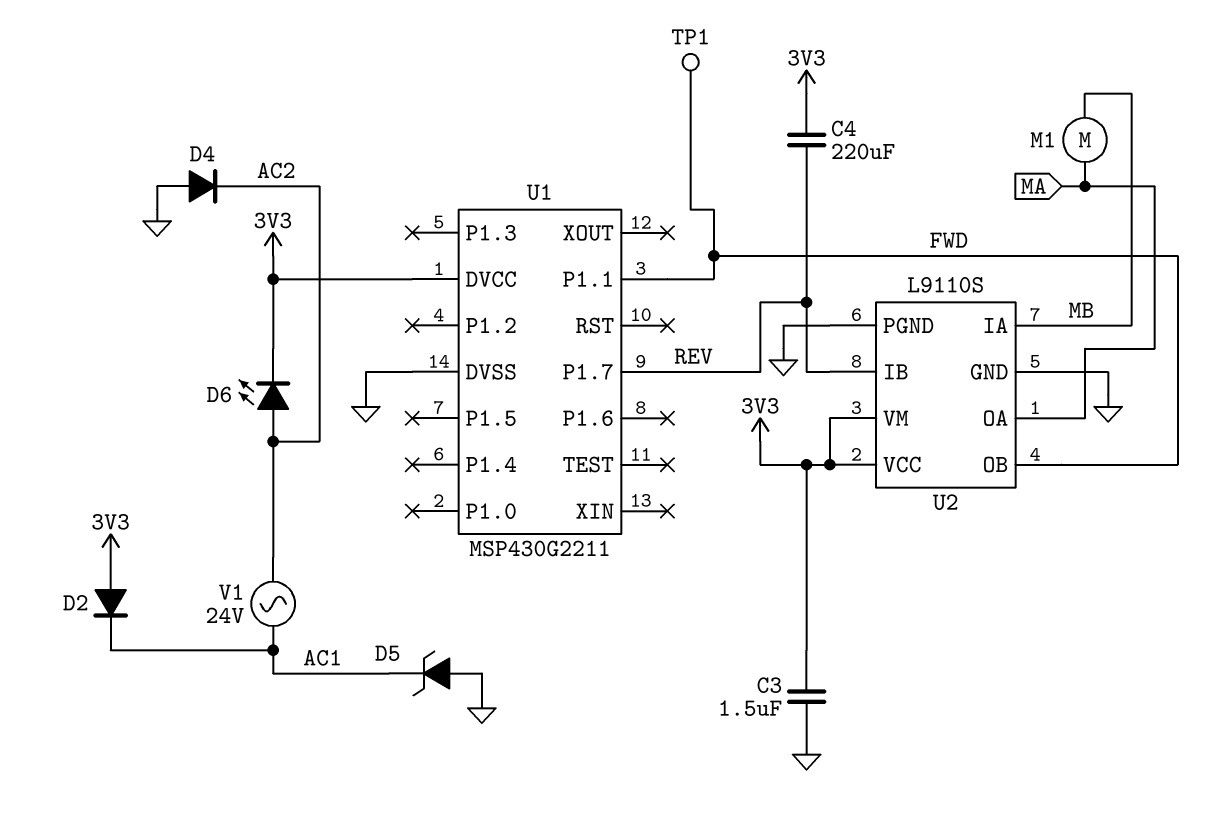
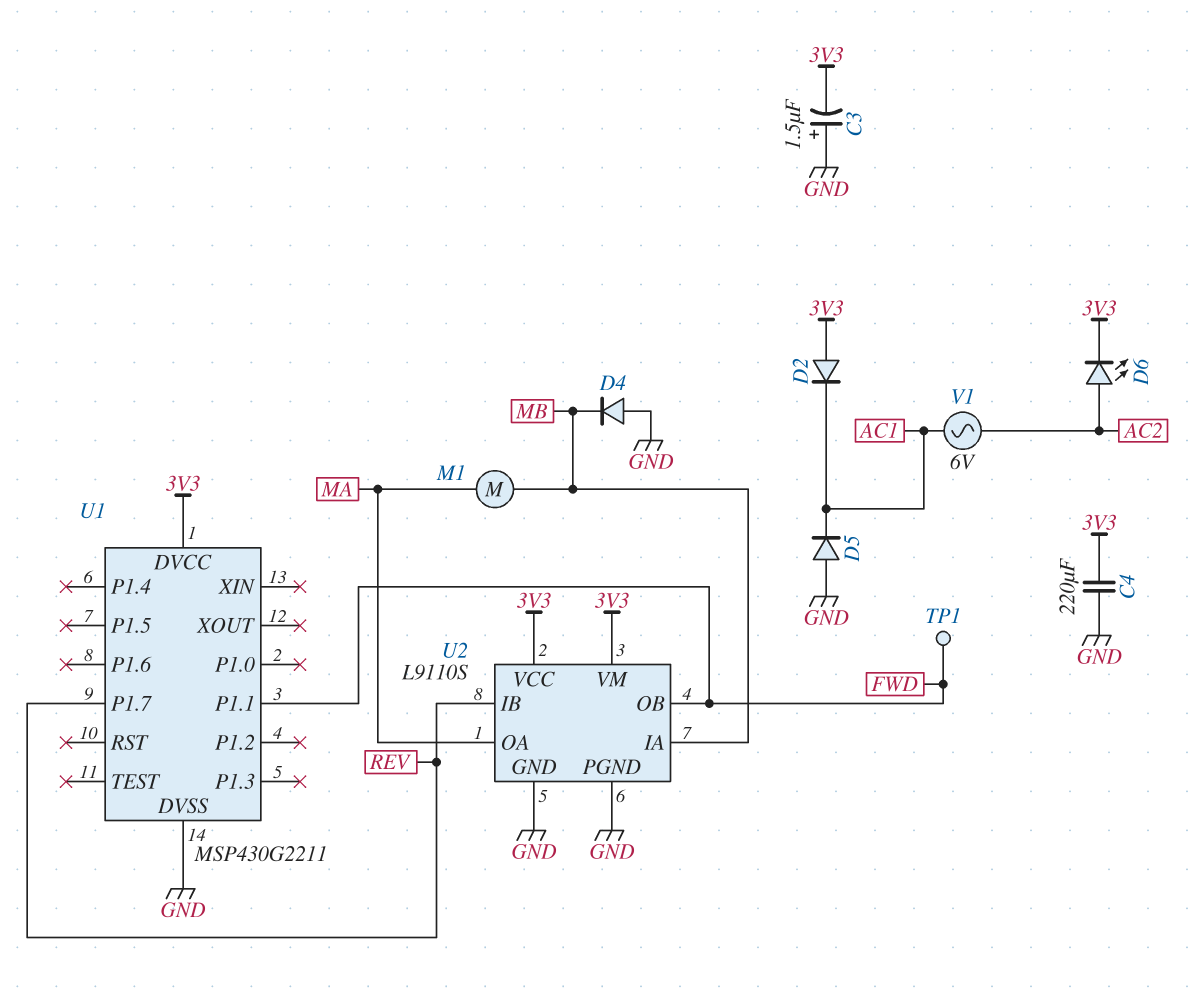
C3: 1.5uF (3V3, GND) -> 1.5uF (plus GND, minus 3V3)
C4: 220uF (3V3, REV) -> 220uF (3V3, GND)
D4: diode (A GND, K AC2) -> diode (A GND, K MB)
D5: zener (A GND, K AC1) -> diode (A GND, K AC1)
V1: AC 24V (AC1, AC2) -> AC 6V (AC1, AC2)

